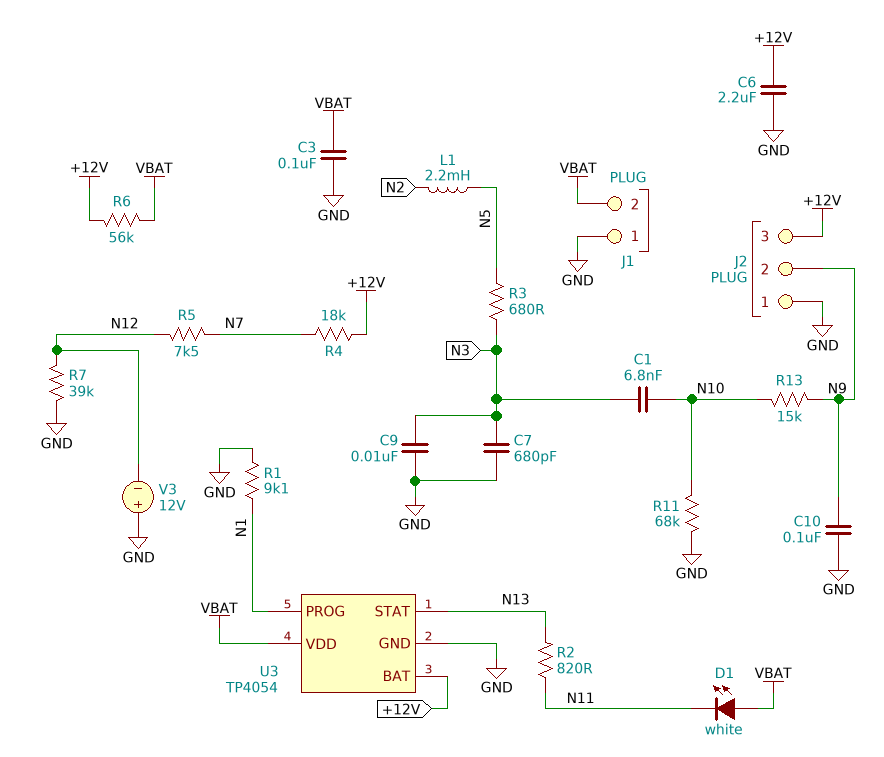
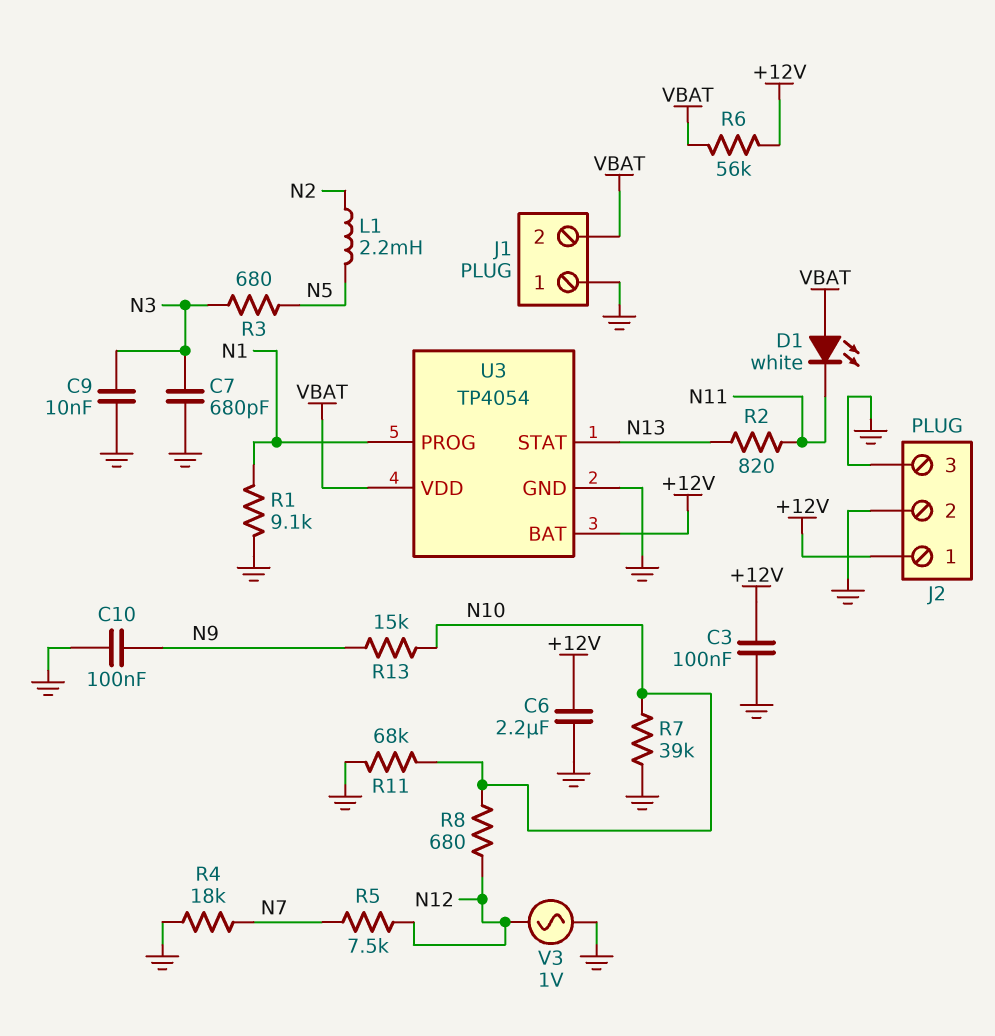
C1: 6.8nF (N3, N10) -> none
C3: 100nF (GND, VBAT) -> 100nF (+12V, GND)
J2 pin 1: GND -> +12V
J2 pin 2: N9 -> GND
J2 pin 3: +12V -> GND
R4: 18k (+12V, N7) -> 18k (GND, N7)
R7: 39k (GND, N12) -> 39k (GND, N10)
R8: none -> 680 (N10, N12)
V3: 12V (plus GND, minus N12) -> AC 1V (GND, N12)

